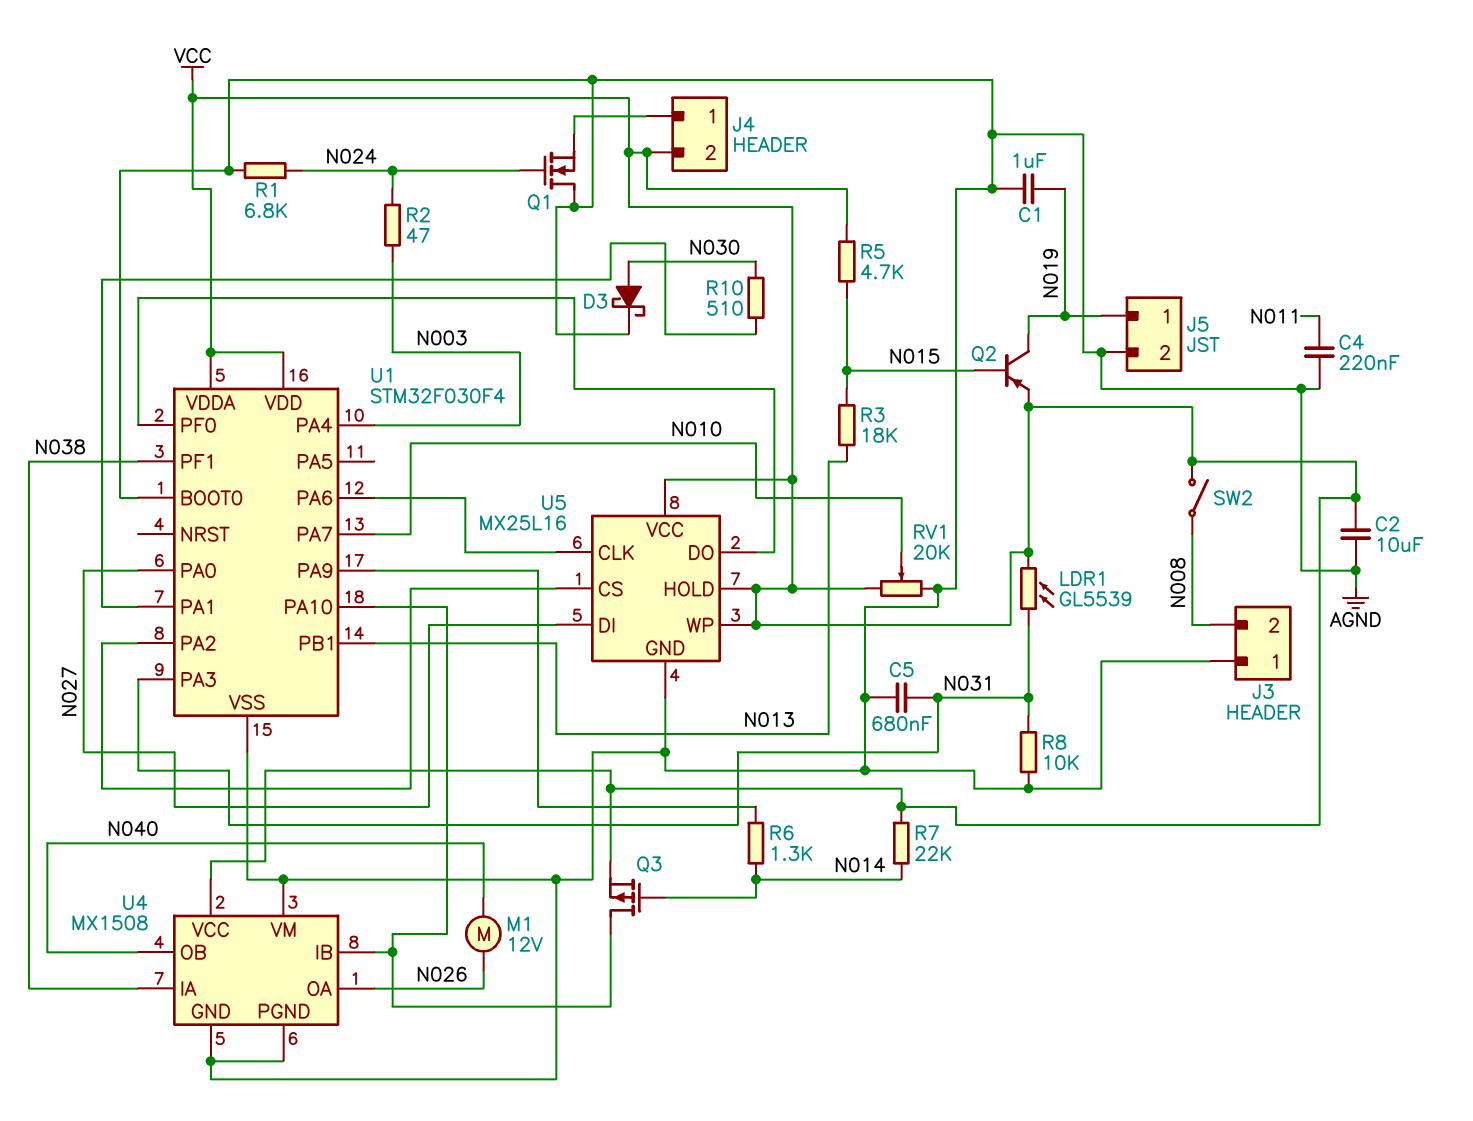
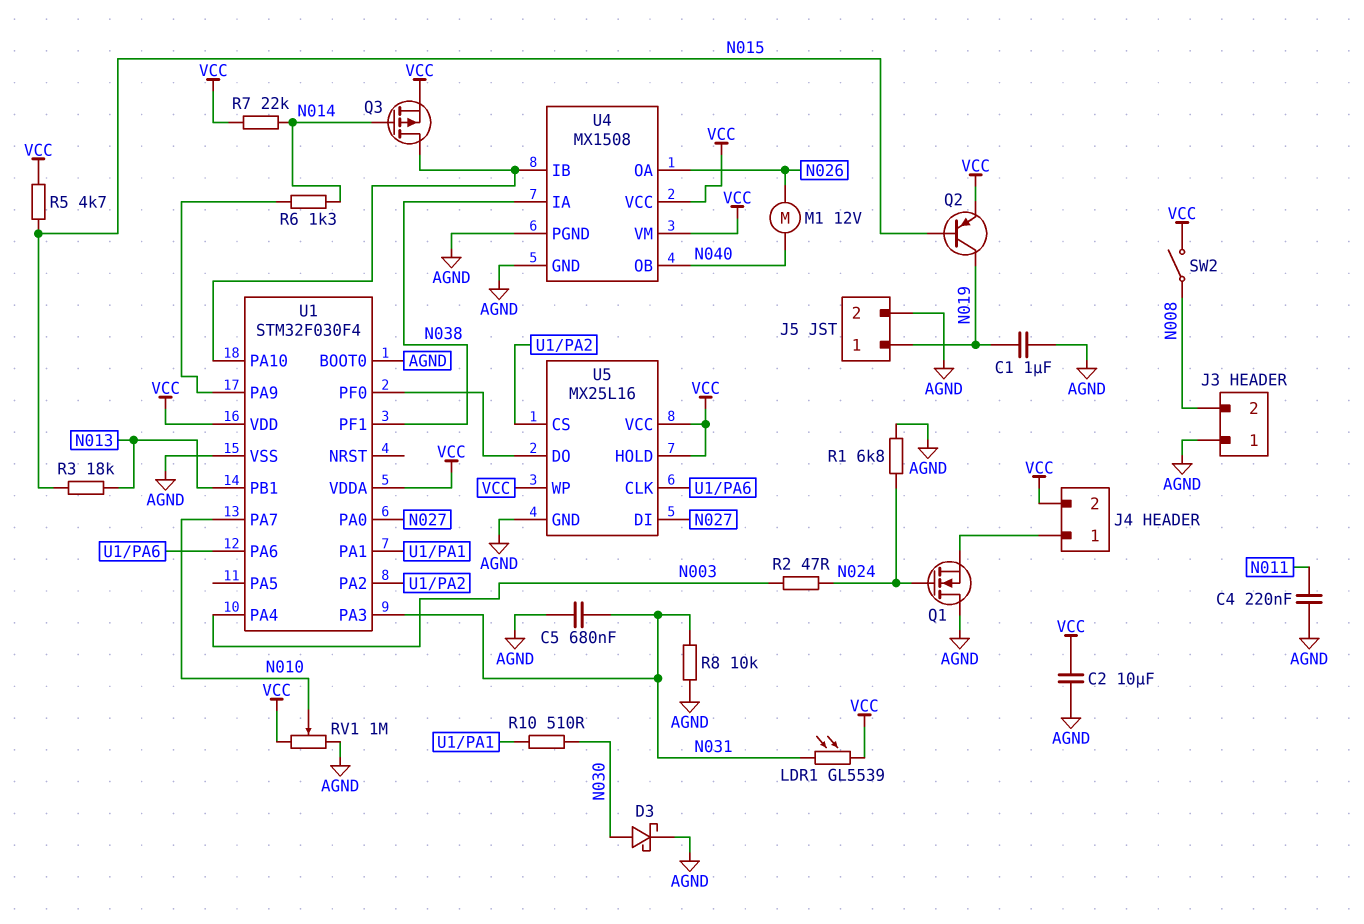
RV1: 20k (AGND, VCC, wiper N010) -> 1M (AGND, VCC, wiper N010)
U4 pin VM: AGND -> VCC

